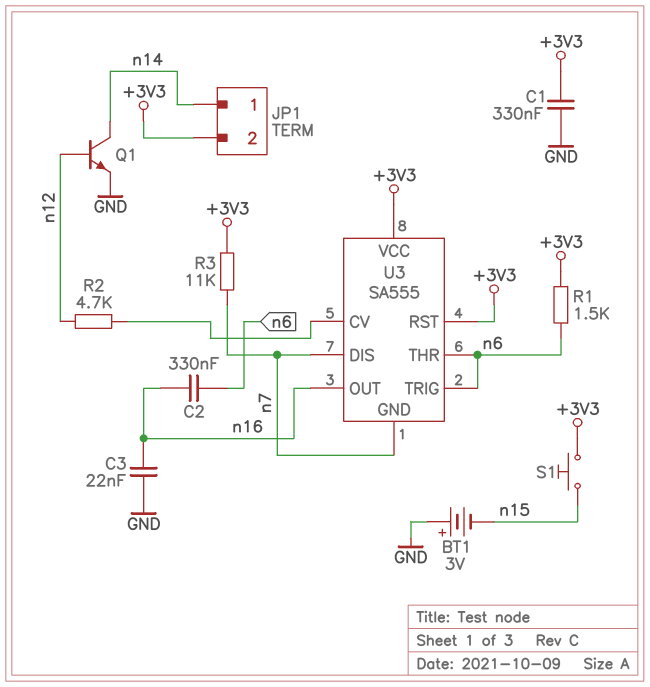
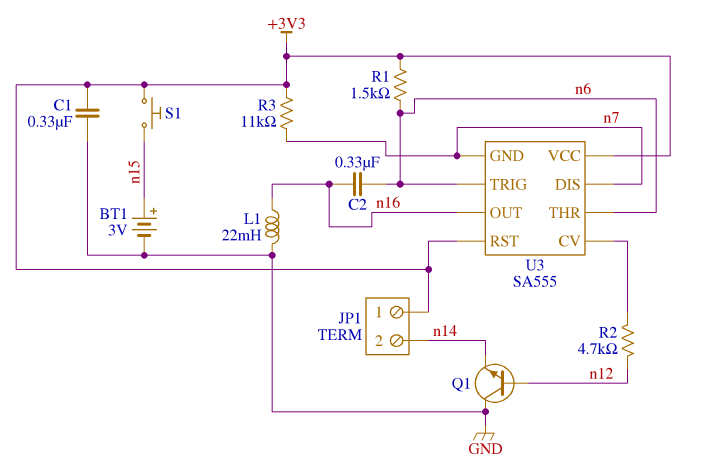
BT1: 3V (plus GND, minus n15) -> 3V (plus n15, minus GND)
C3: 22nF (GND, n16) -> none
JP1 pin 1: n14 -> +3V3
JP1 pin 2: +3V3 -> n14
L1: none -> 22mH (GND, n16)
Q1: NPN (B n12, C n14, E GND) -> NPN (B n12, C GND, E n14)

